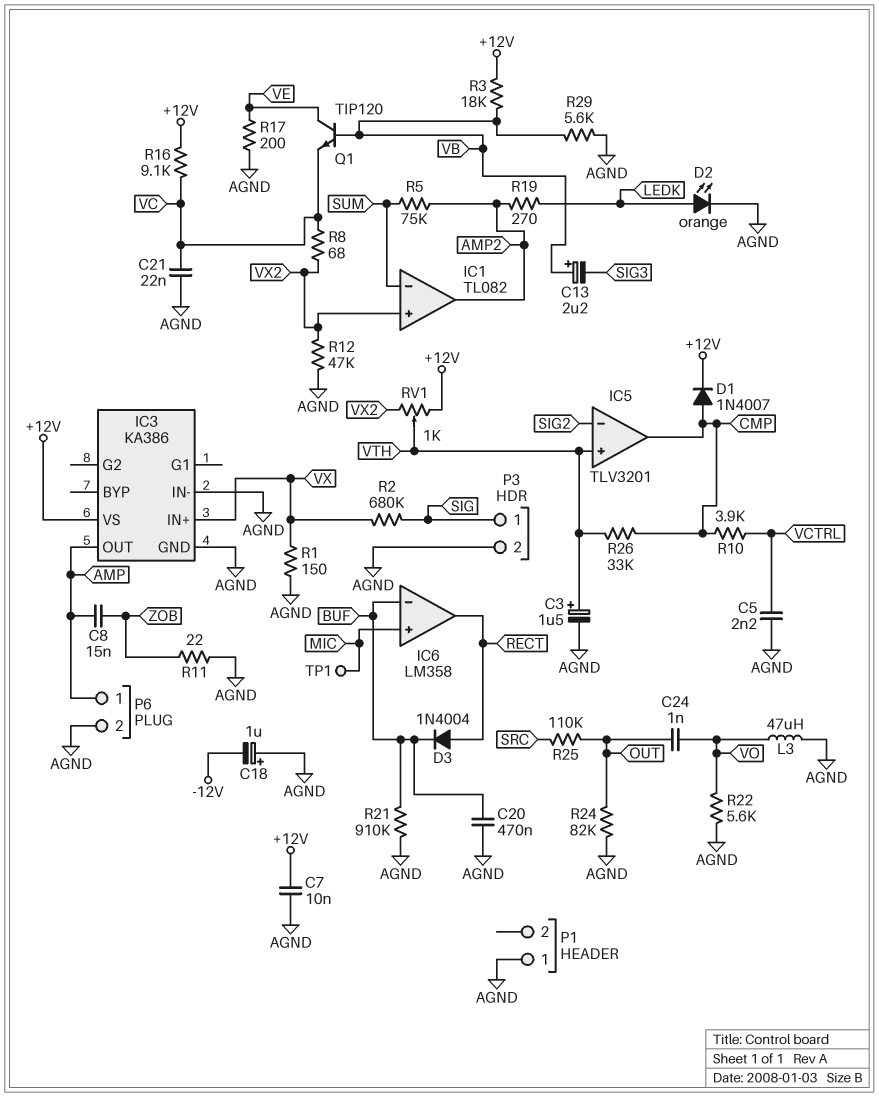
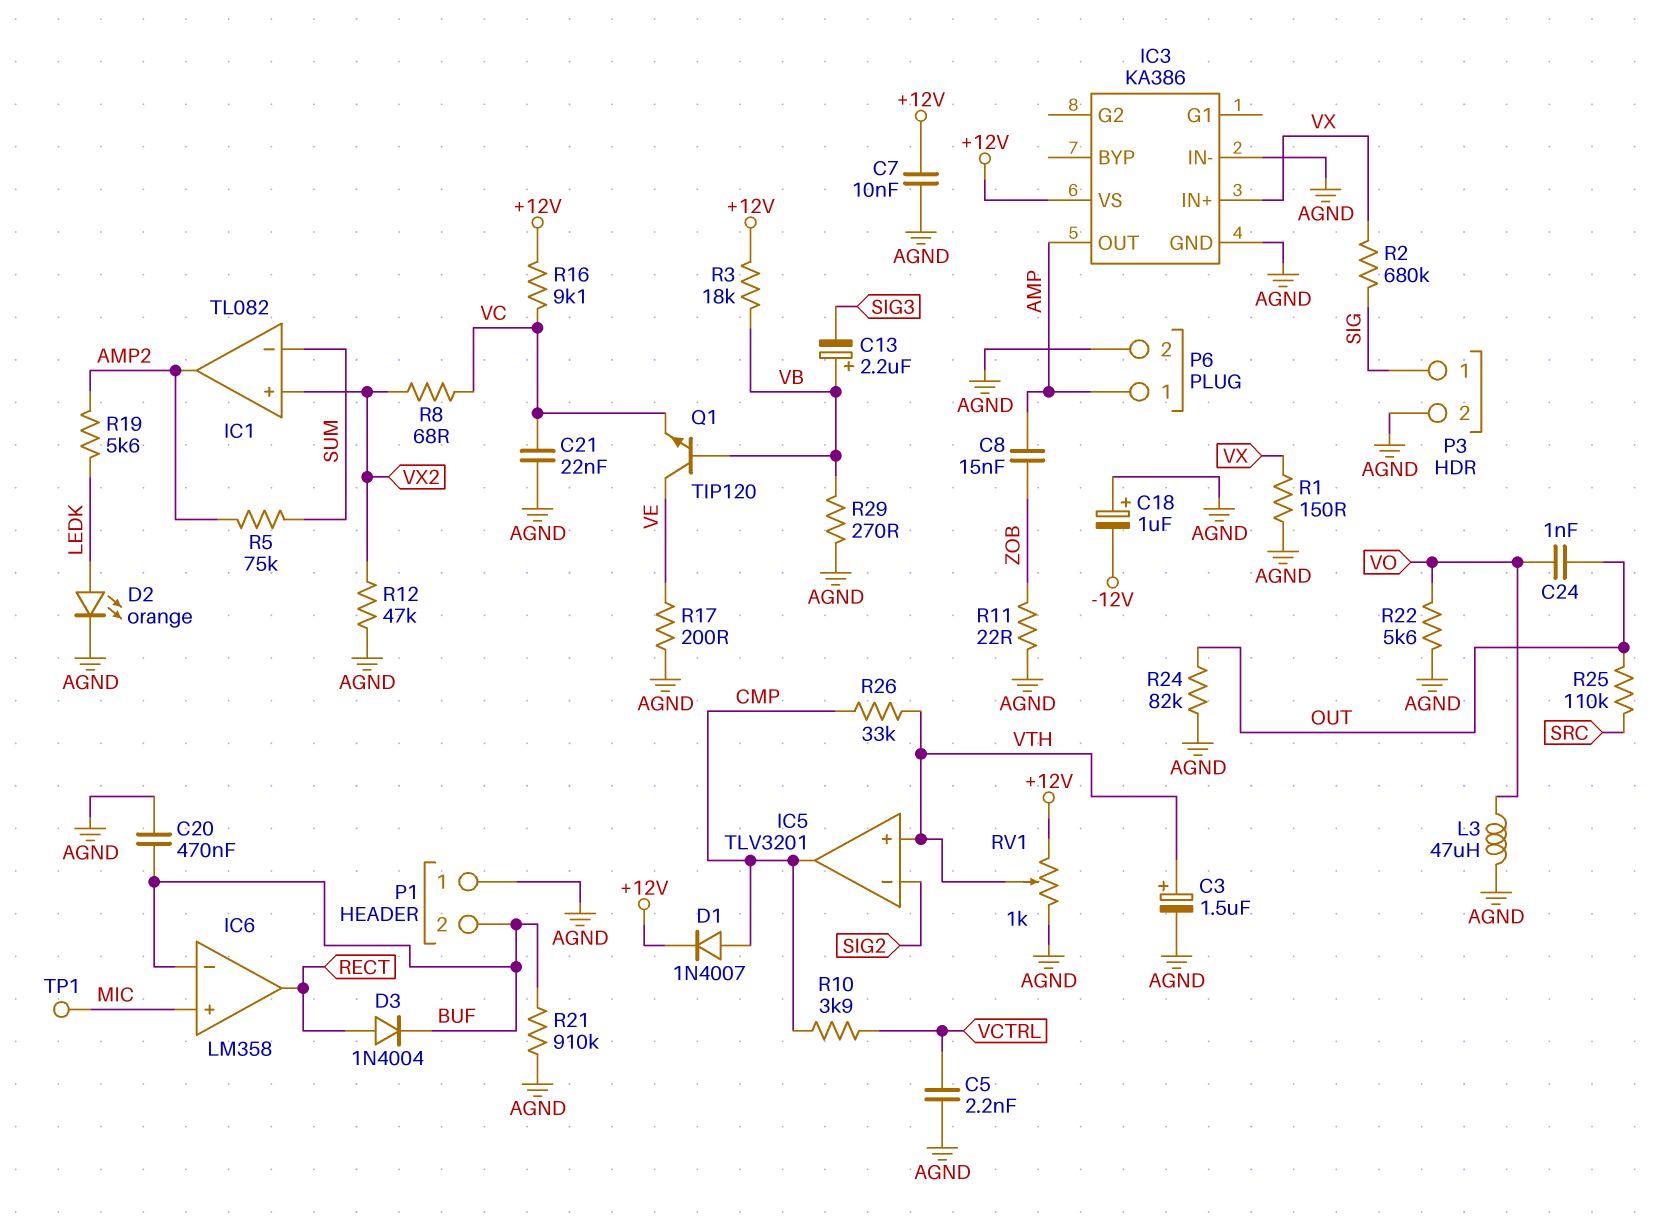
P1 pin 2: none -> BUF
R19: 270 (AMP2, LEDK) -> 5.6k (AMP2, LEDK)
R29: 5.6k (AGND, VB) -> 270 (AGND, VB)
RV1: 1k (+12V, VX2, wiper VTH) -> 1k (+12V, AGND, wiper VTH)

